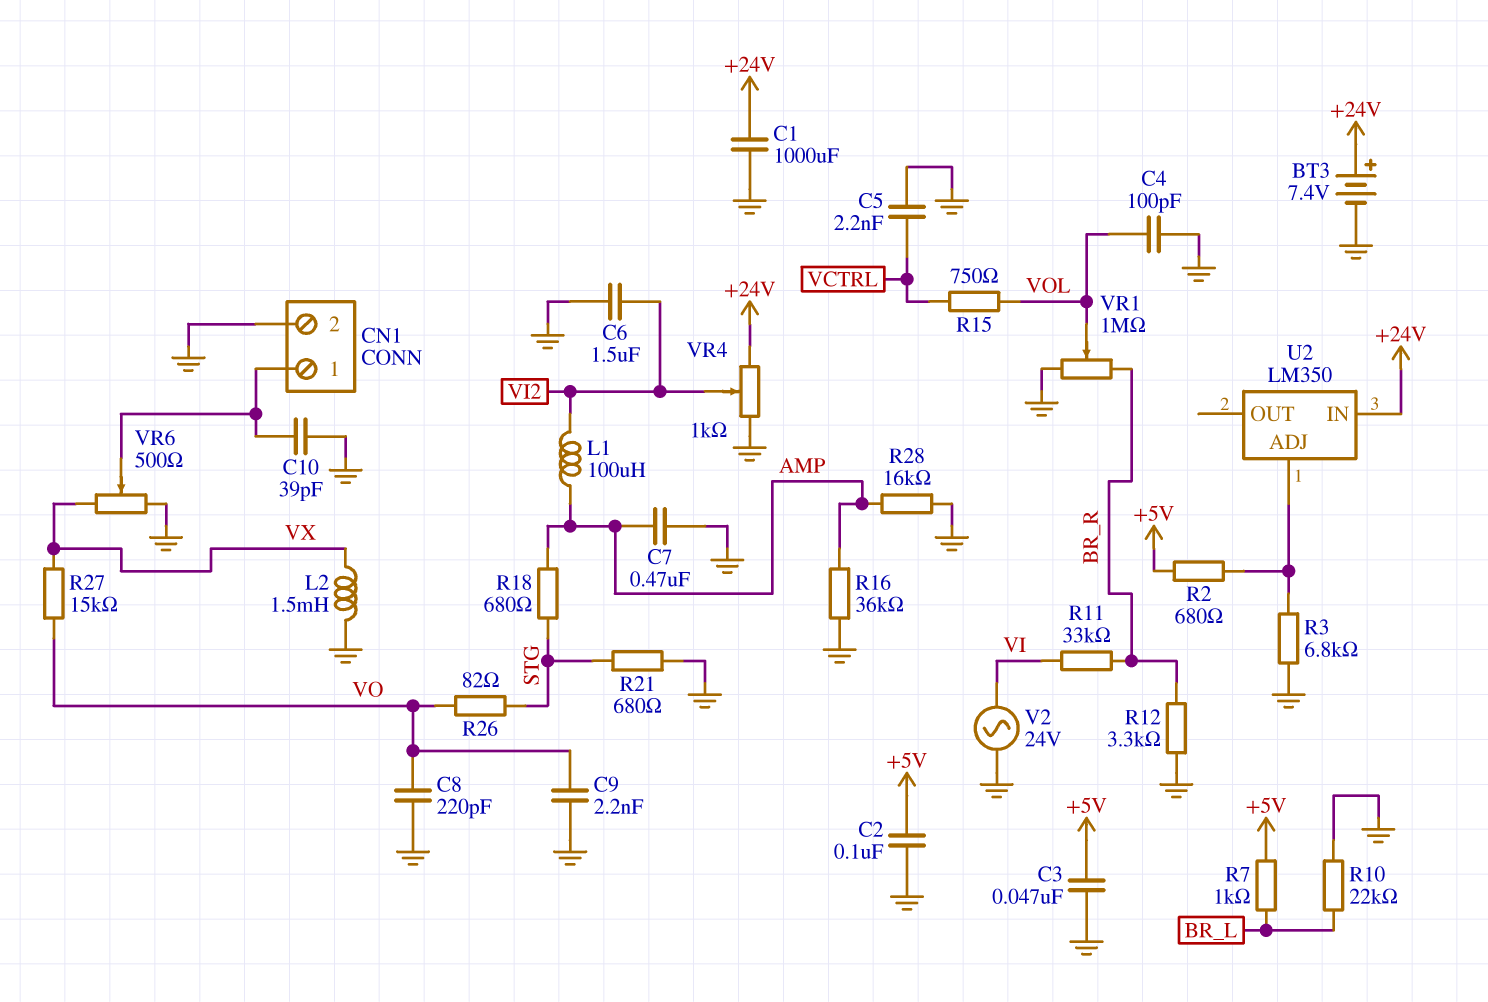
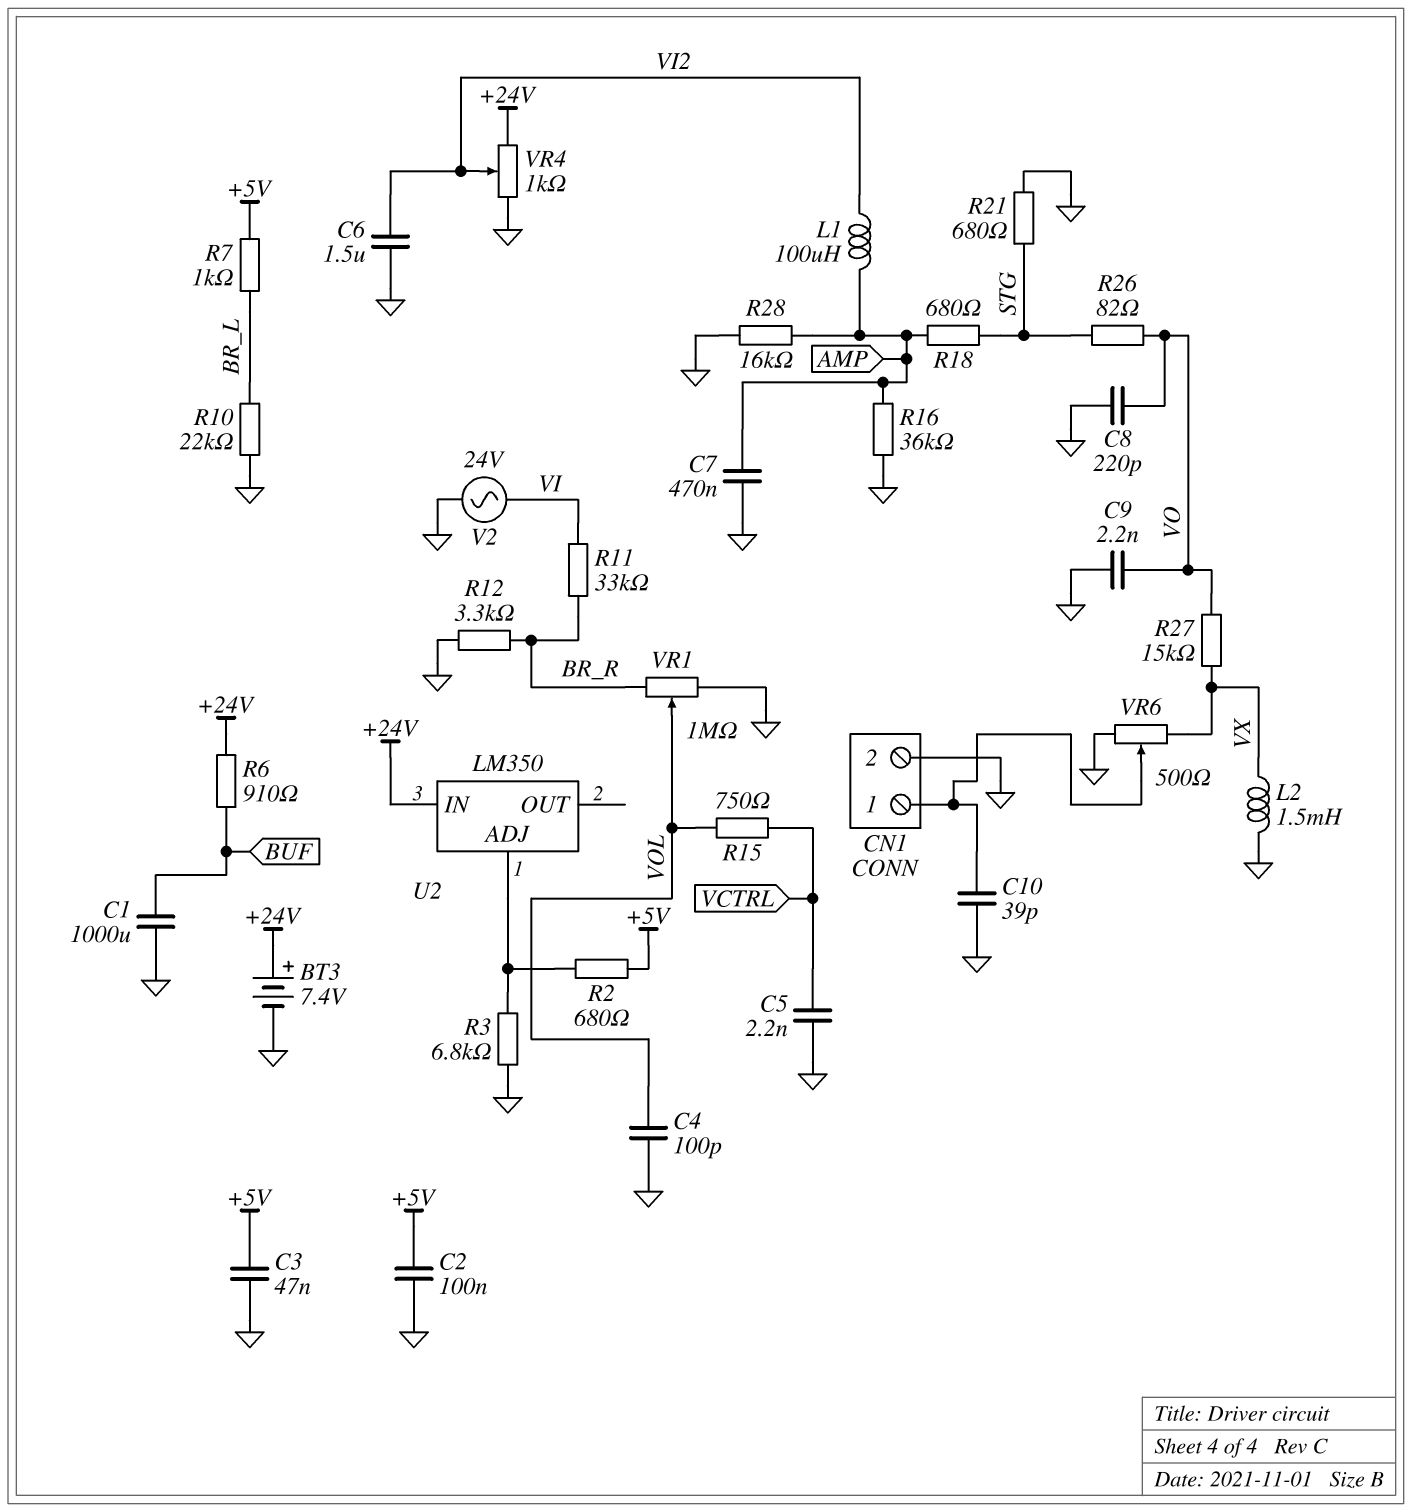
C1: 1000uF (+24V, GND) -> 1000uF (BUF, GND)
R6: none -> 910 (+24V, BUF)

